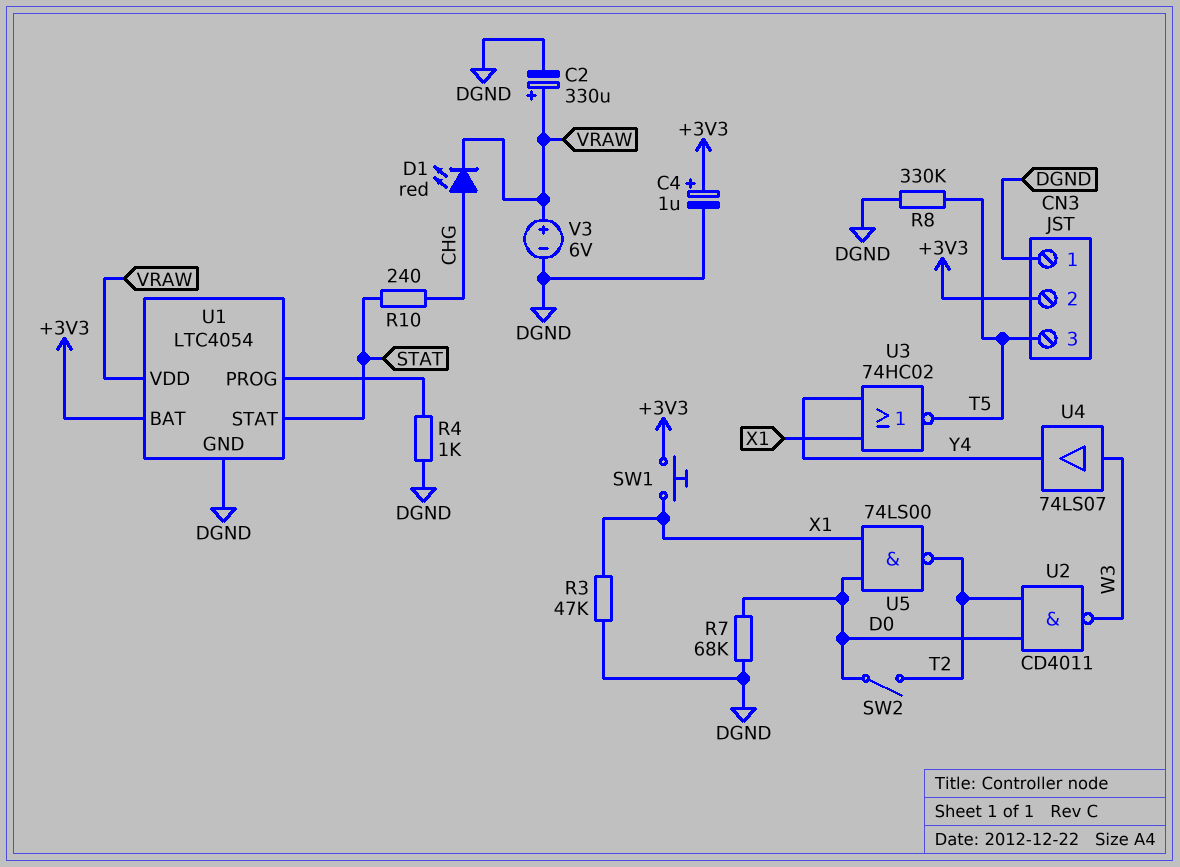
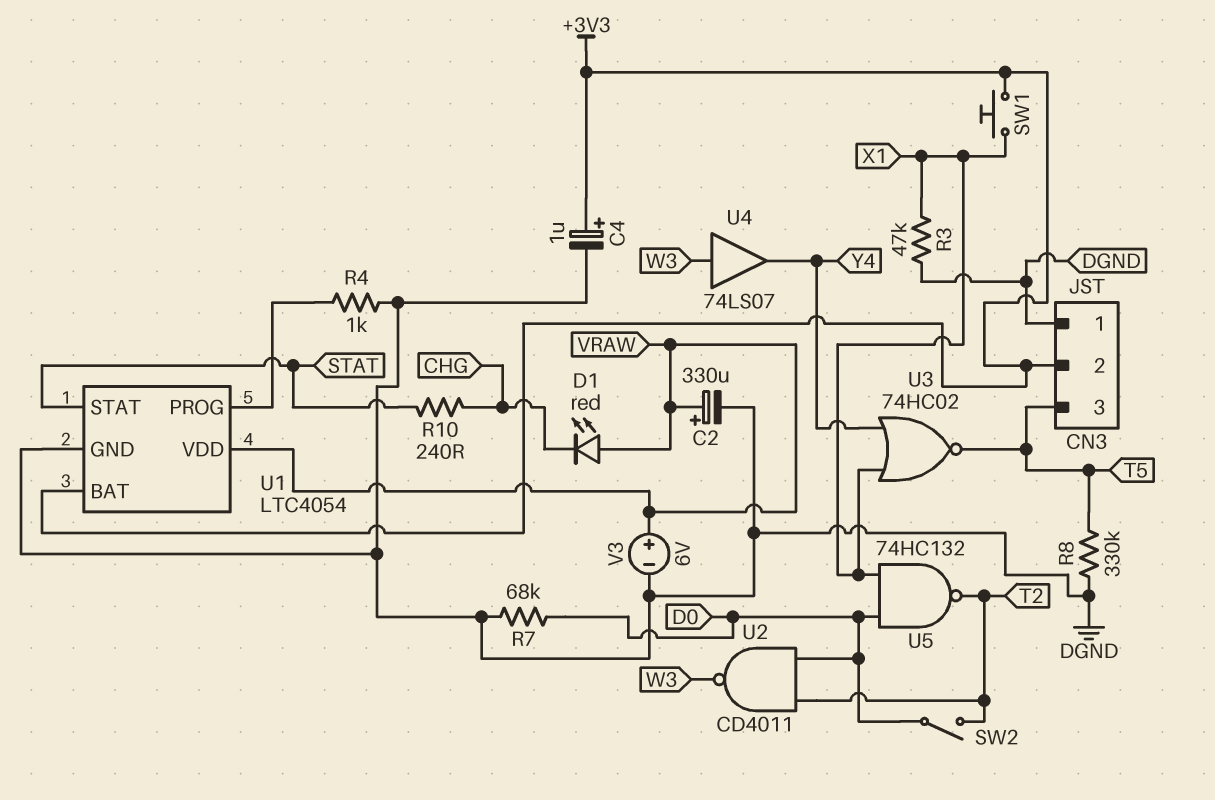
D1: LED red (A CHG, K VRAW) -> LED red (A VRAW, K CHG)
U5: NAND 74LS00 (in D0, in X1, out T2) -> NAND 74HC132 (in D0, in X1, out T2)

